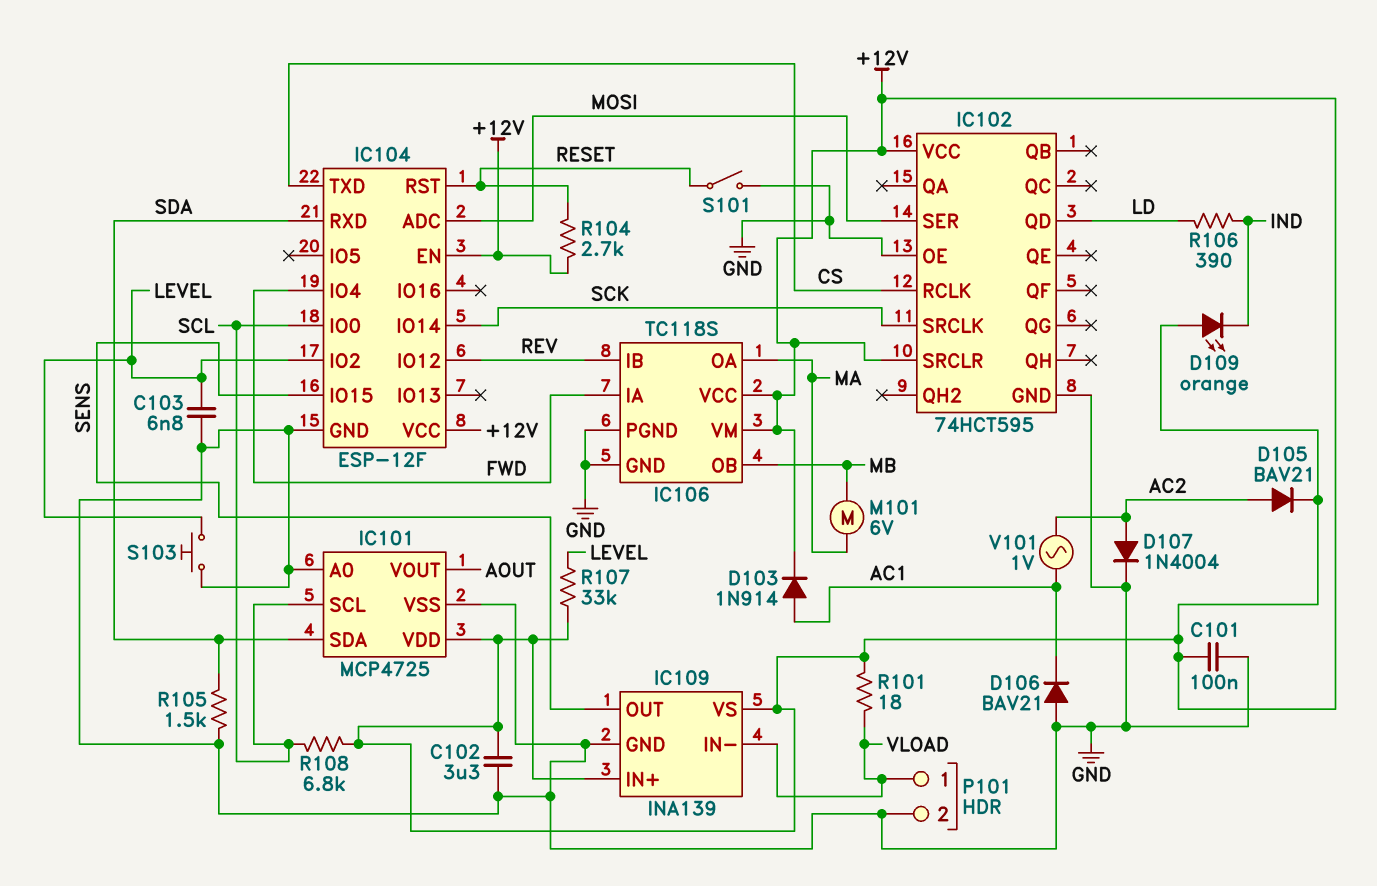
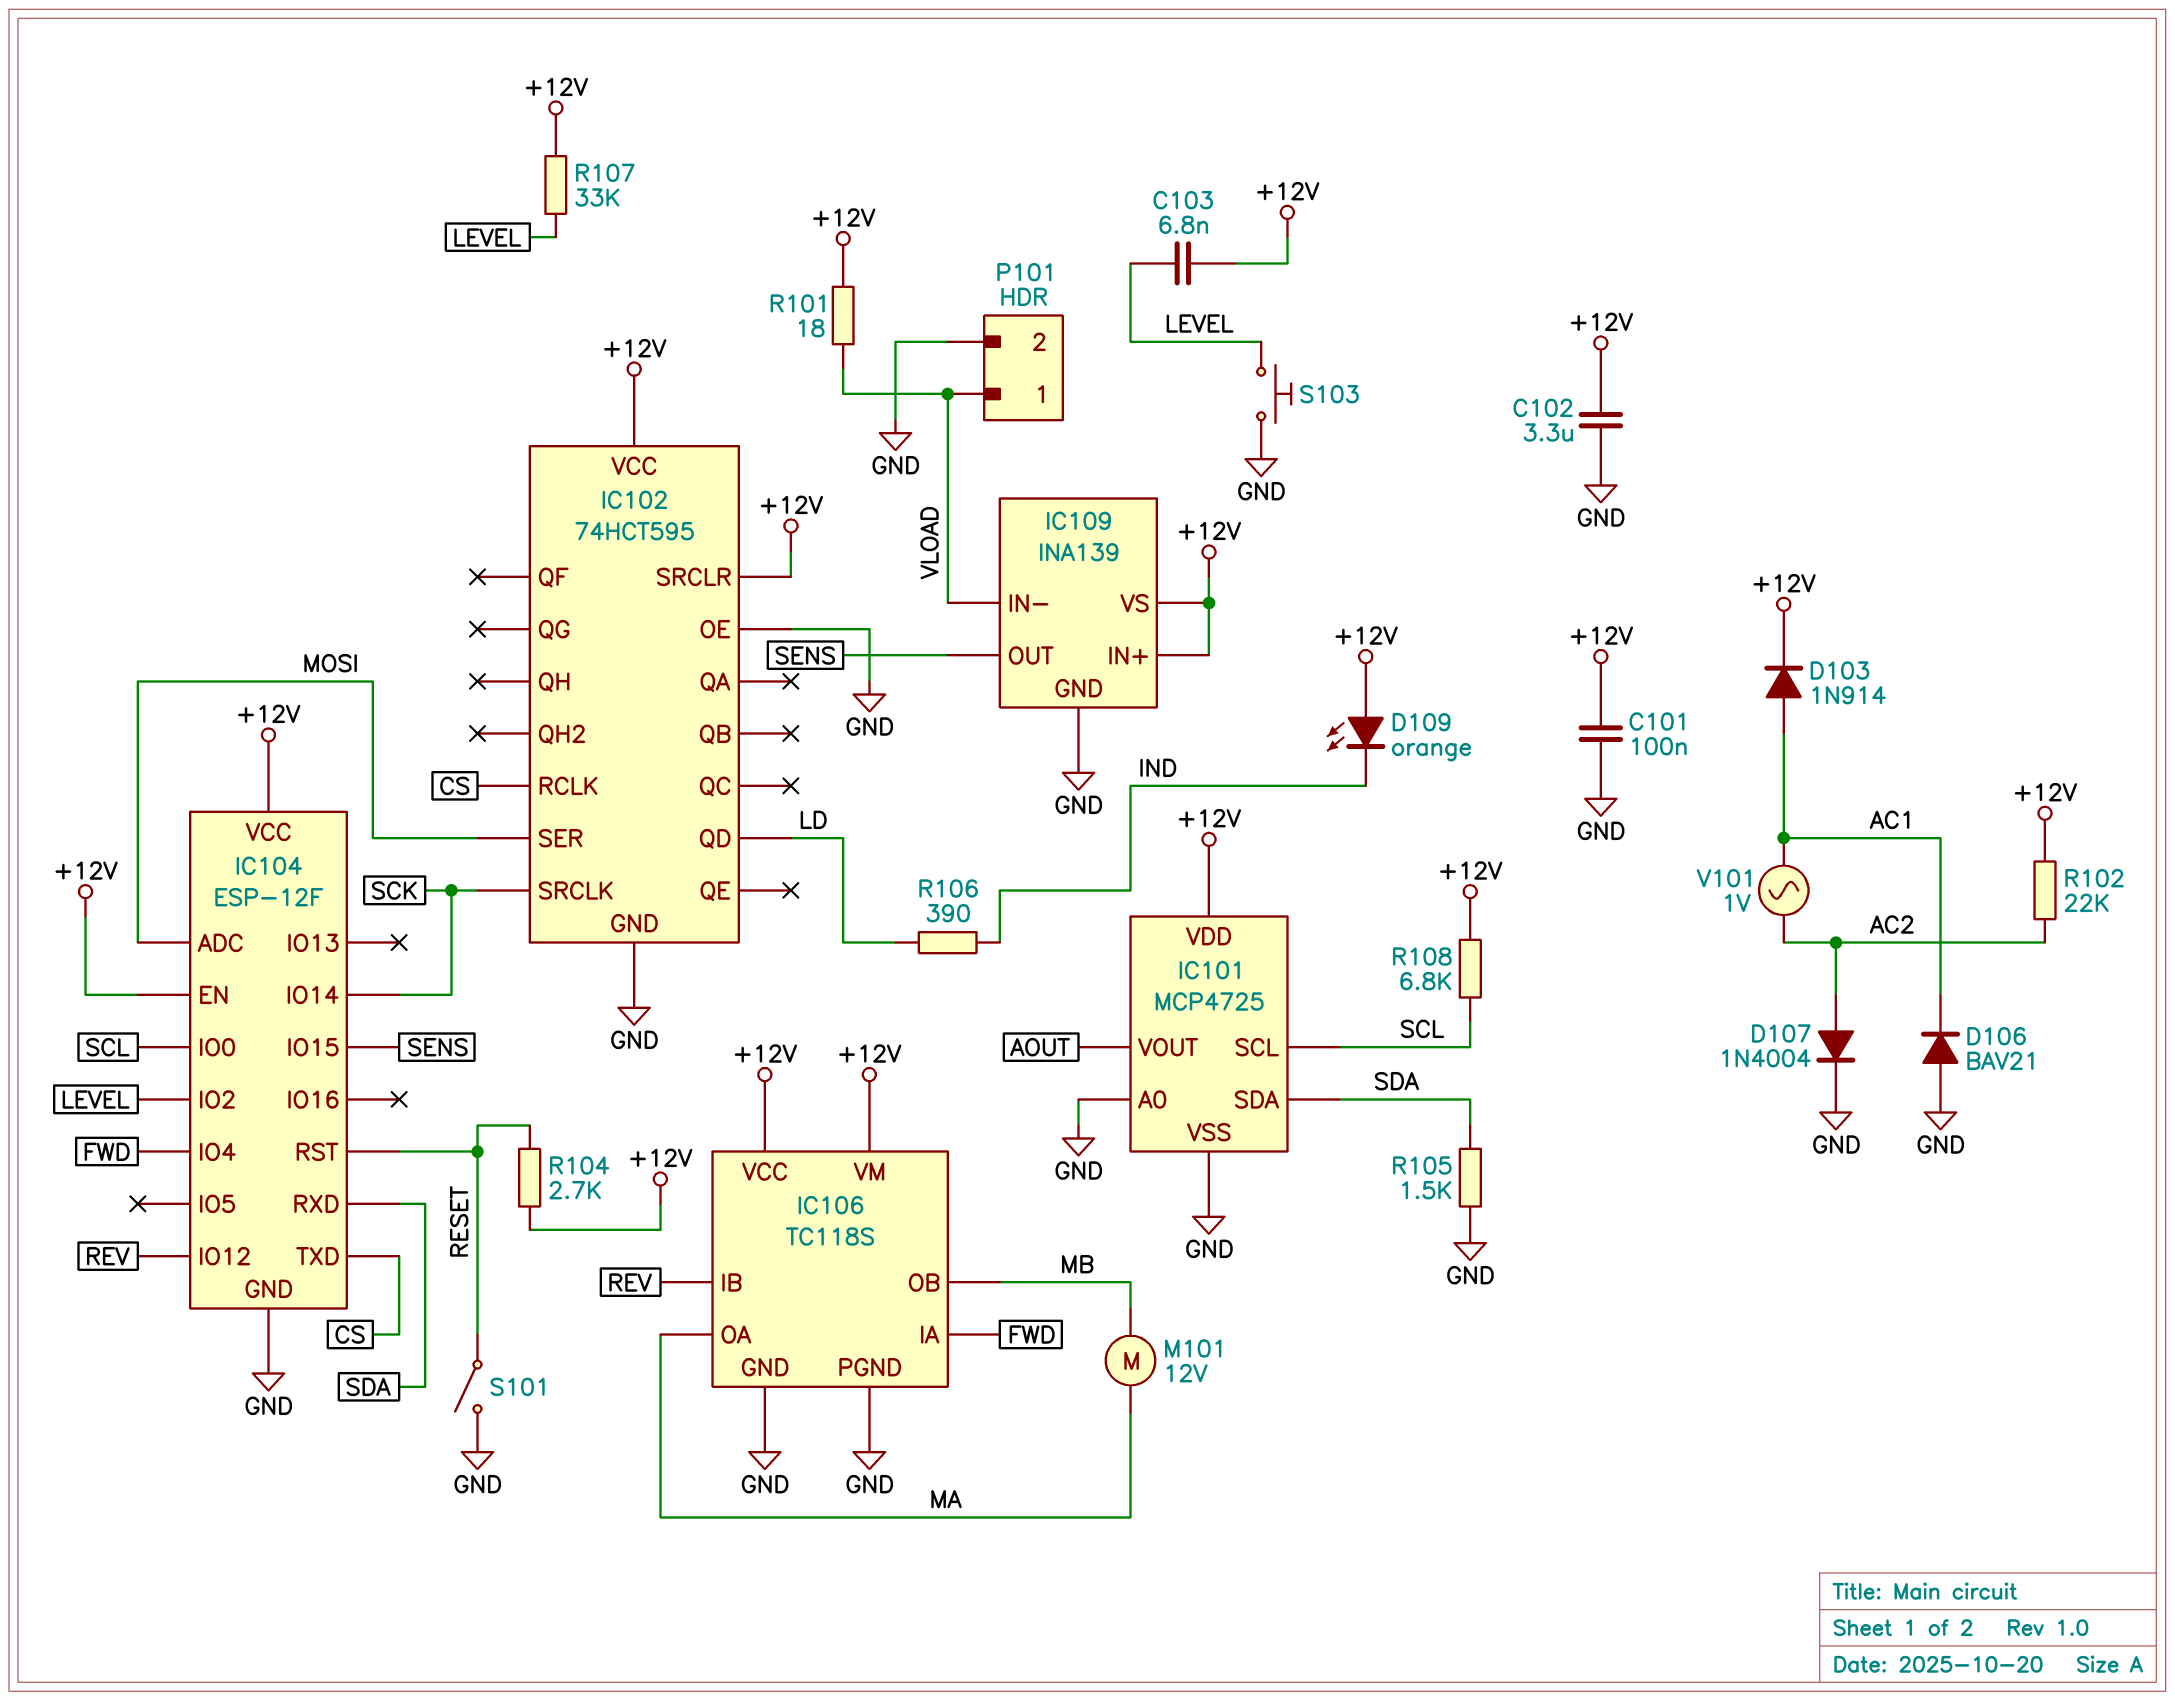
C103: 6.8nF (GND, LEVEL) -> 6.8nF (+12V, LEVEL)
D105: diode BAV21 (A AC2, K +12V) -> none
M101: motor 6V (MA, MB) -> motor 12V (MA, MB)
R102: none -> 22k (+12V, AC2)

